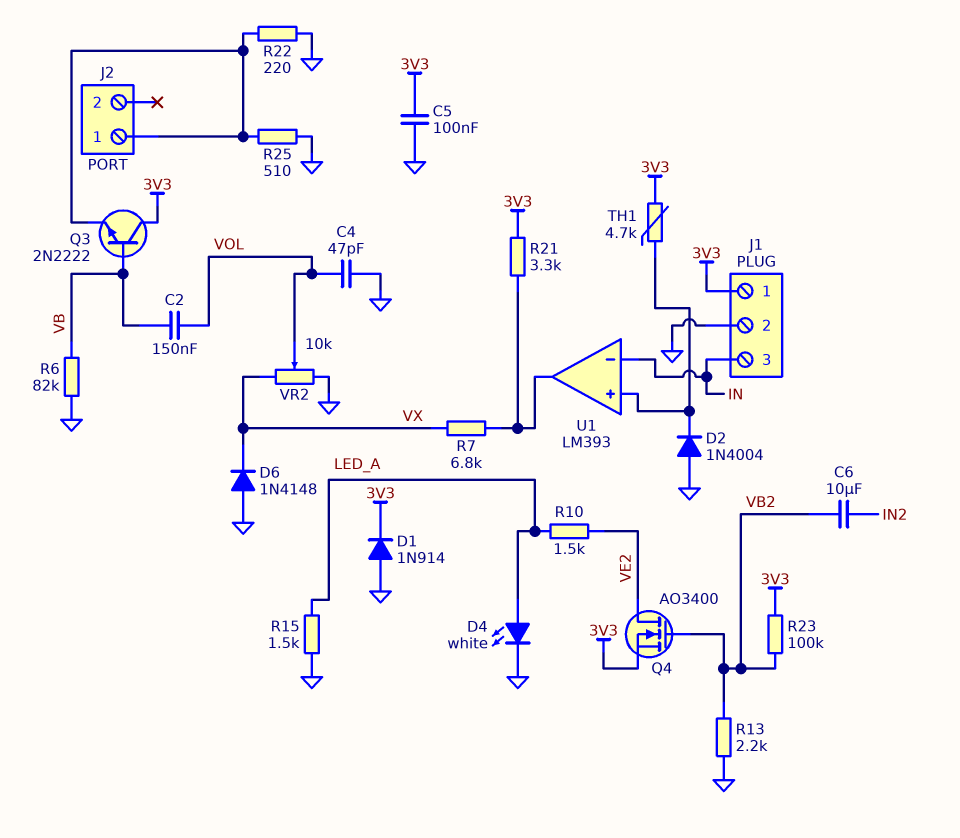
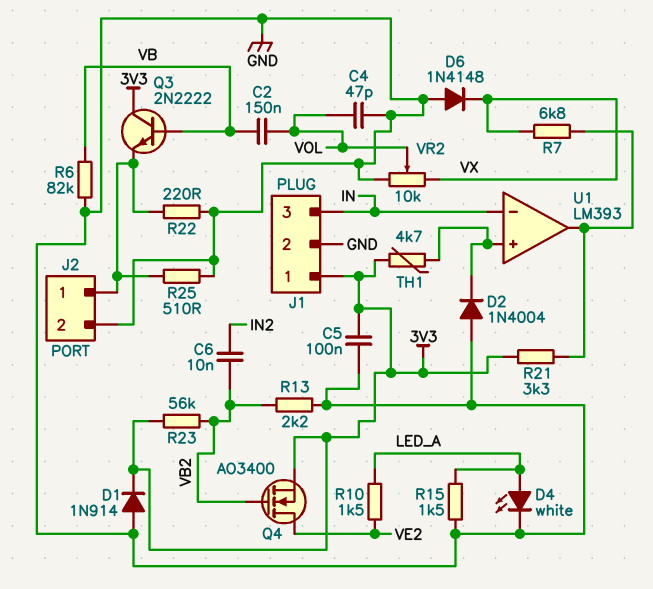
C6: 10uF (IN2, VB2) -> 10nF (IN2, VB2)
J2 pin 2: none -> GND
R23: 100k (3V3, VB2) -> 56k (3V3, VB2)

